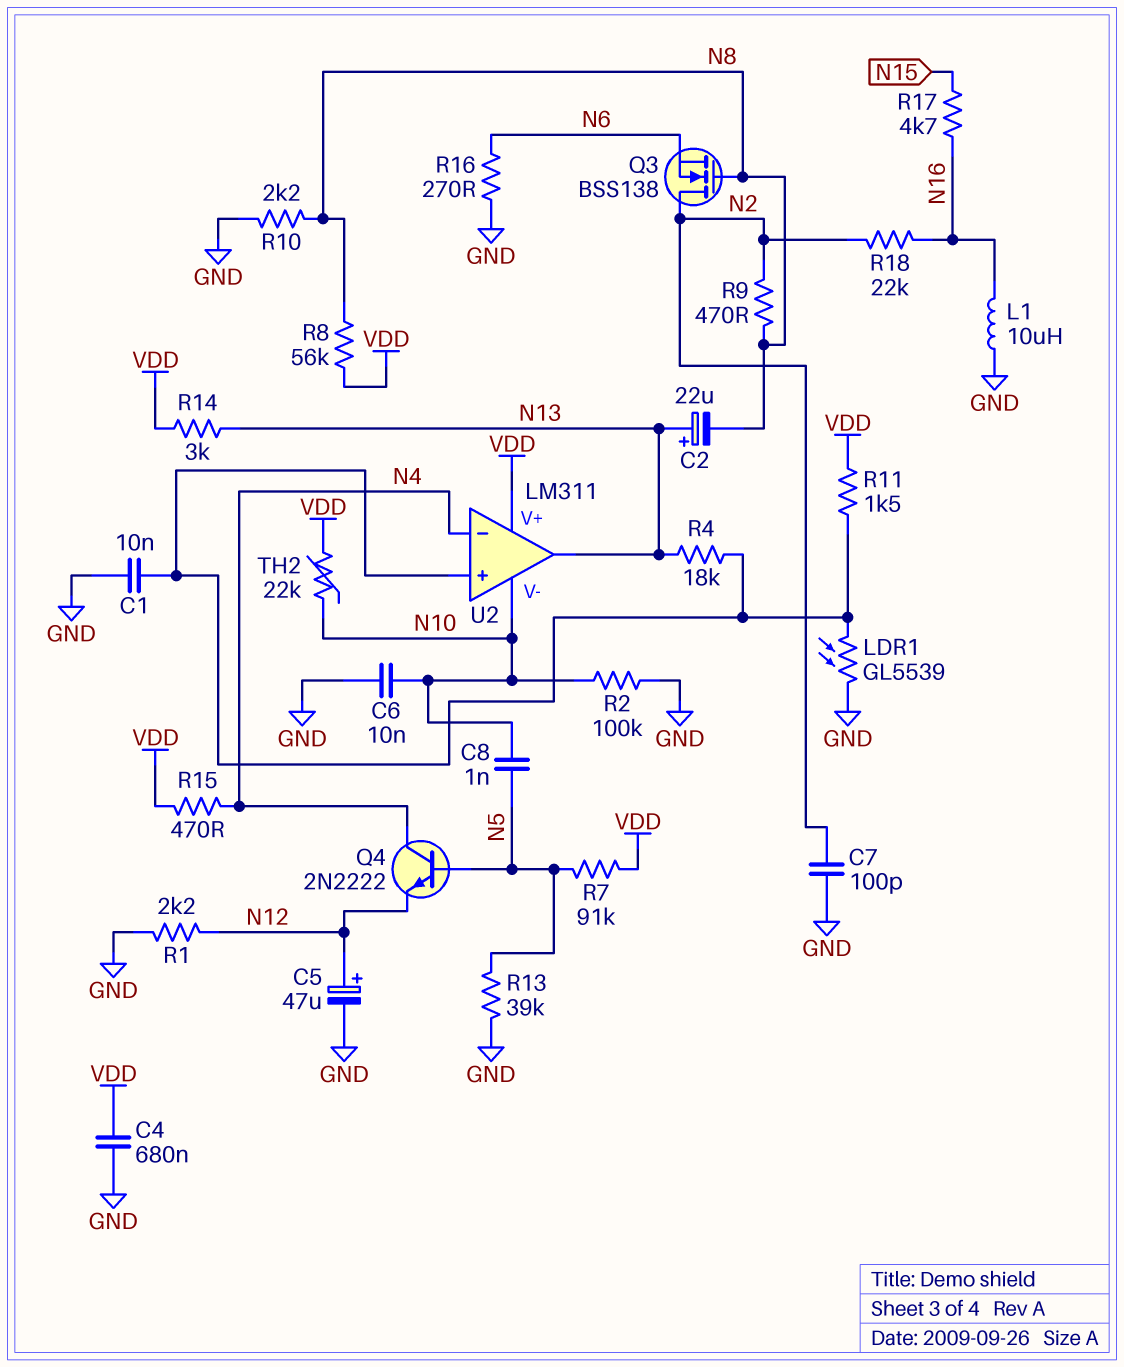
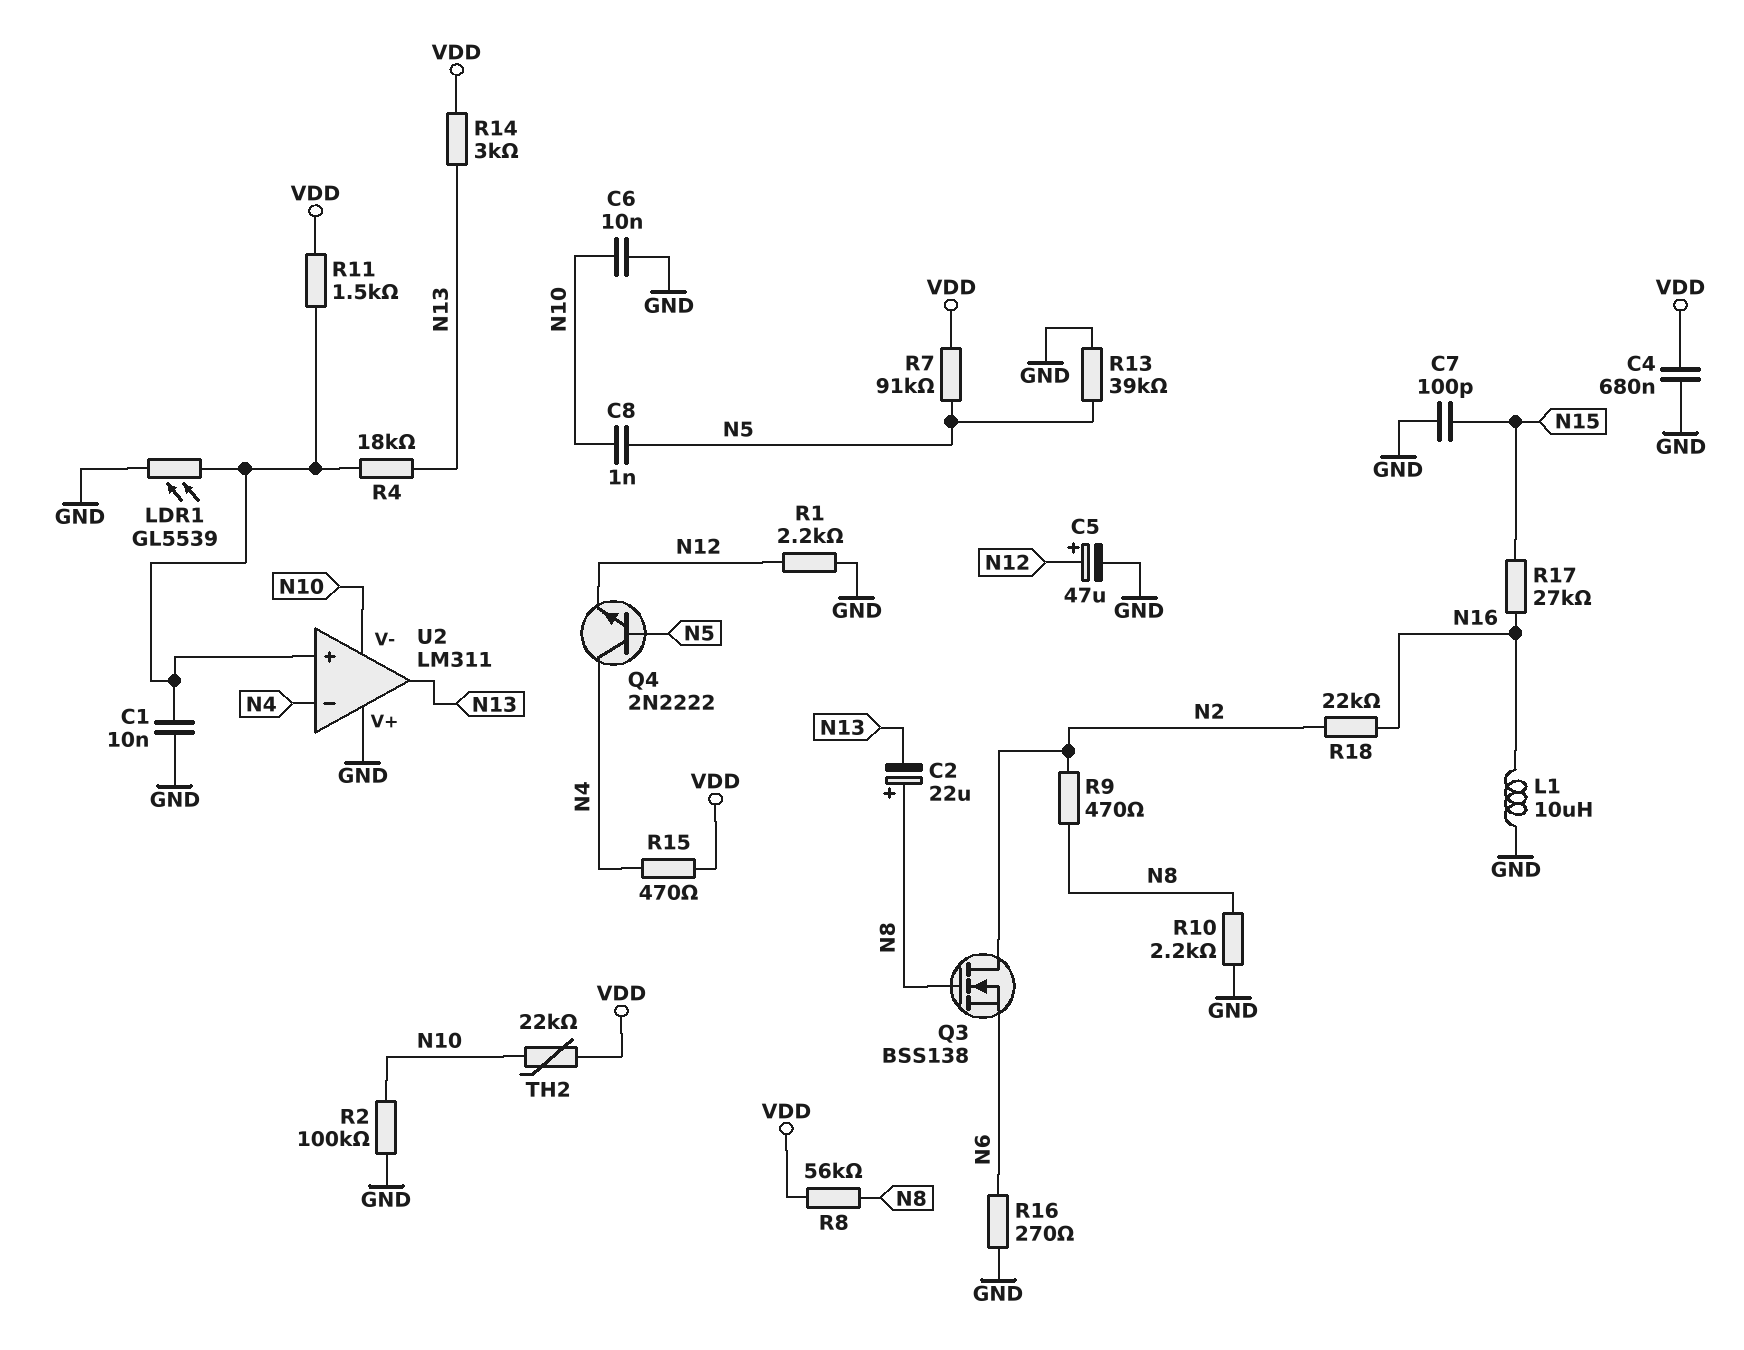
C2: 22uF (plus N13, minus N8) -> 22uF (plus N8, minus N13)
C7: 100pF (GND, N2) -> 100pF (GND, N15)
R17: 4.7k (N15, N16) -> 27k (N15, N16)
U2 pin V+: VDD -> GND

